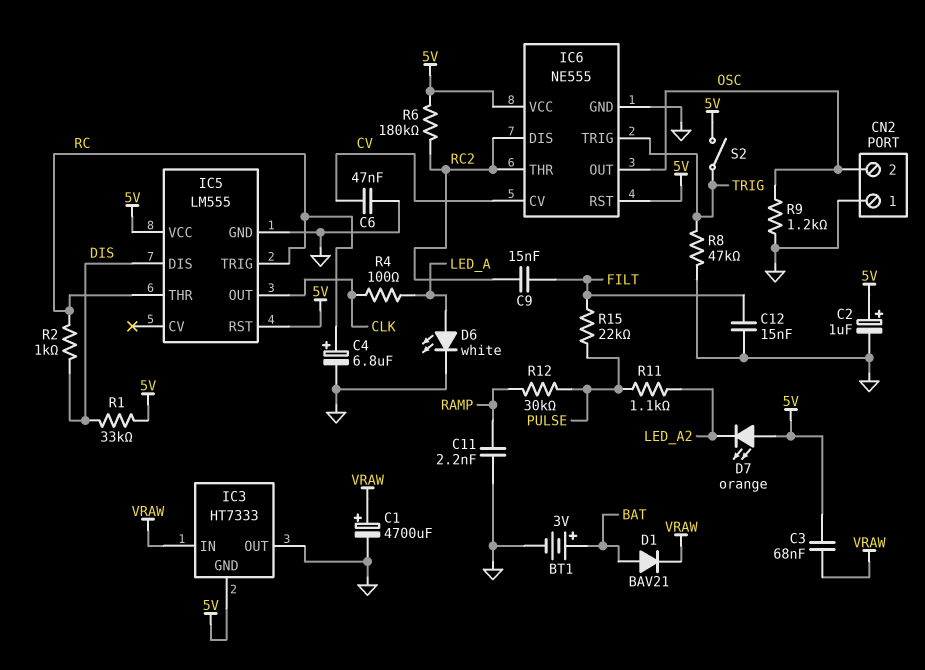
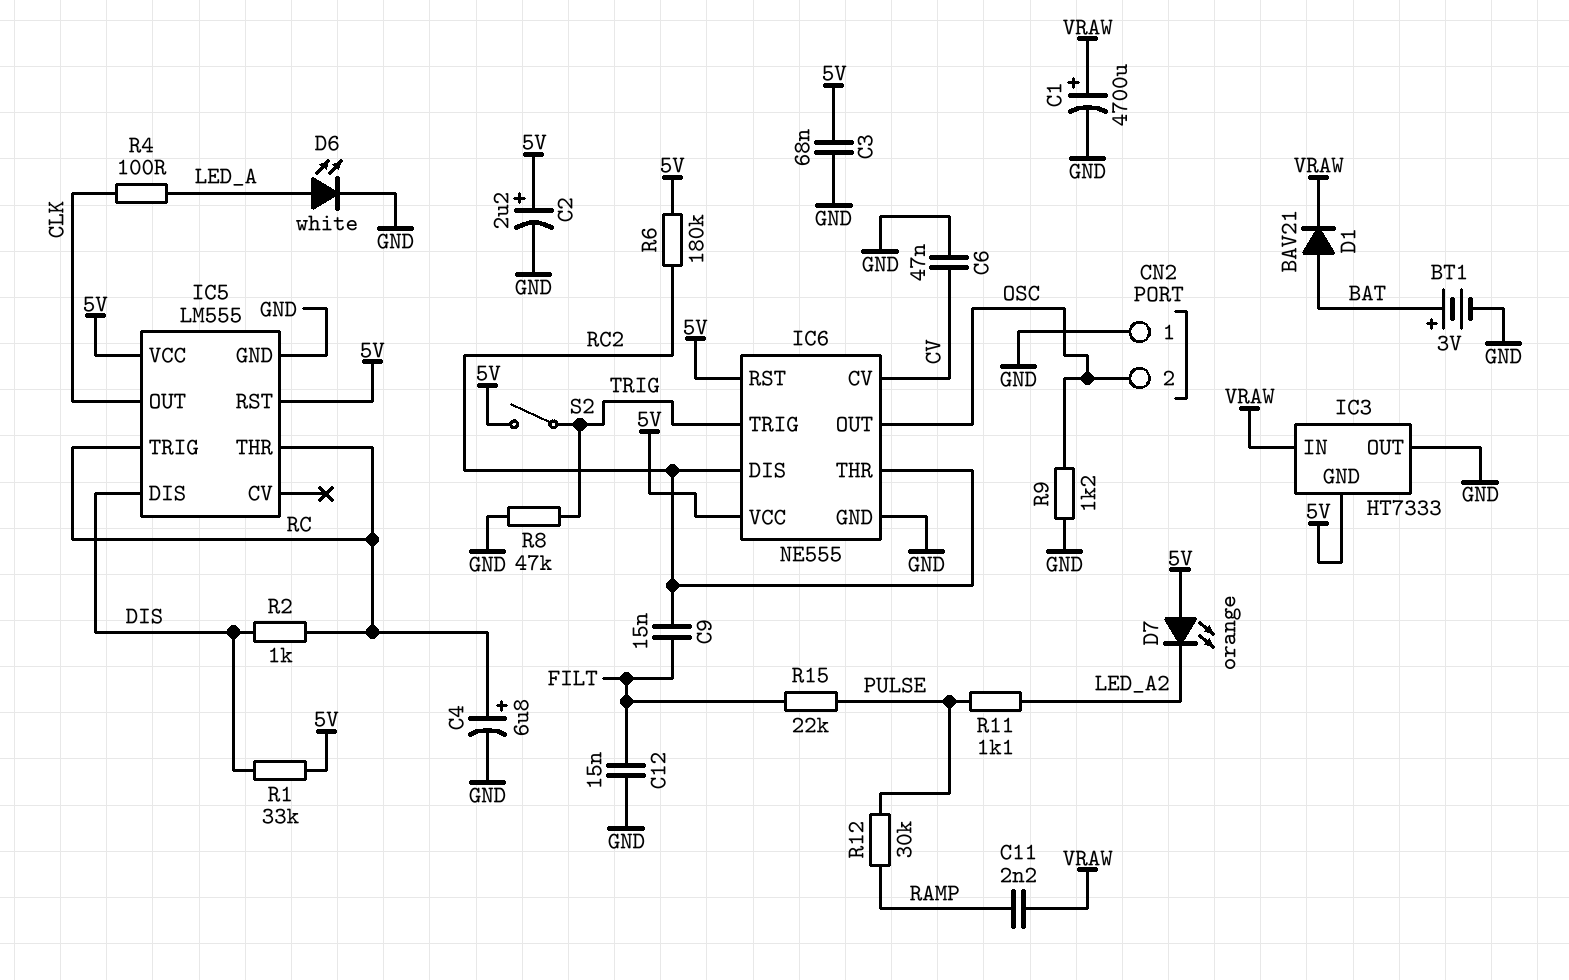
C2: 1uF (plus 5V, minus GND) -> 2.2uF (plus 5V, minus GND)
C3: 68nF (5V, VRAW) -> 68nF (5V, GND)
C11: 2.2nF (GND, RAMP) -> 2.2nF (RAMP, VRAW)

